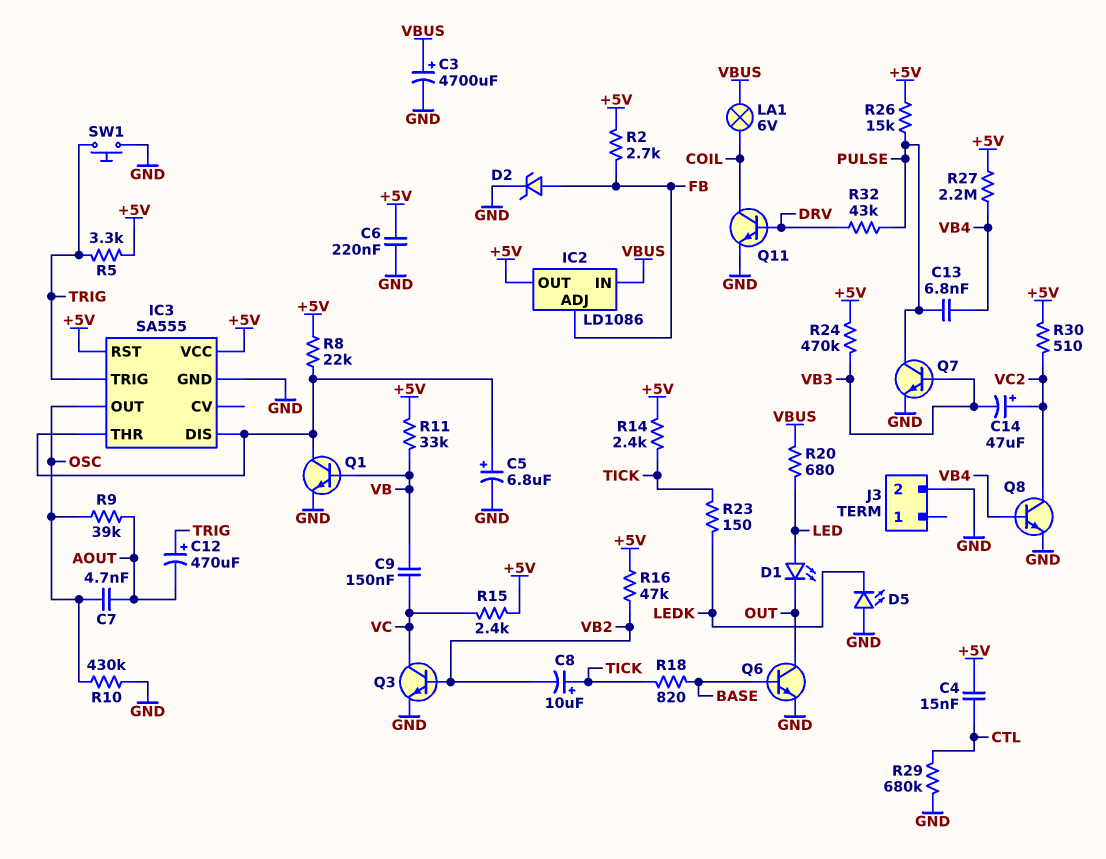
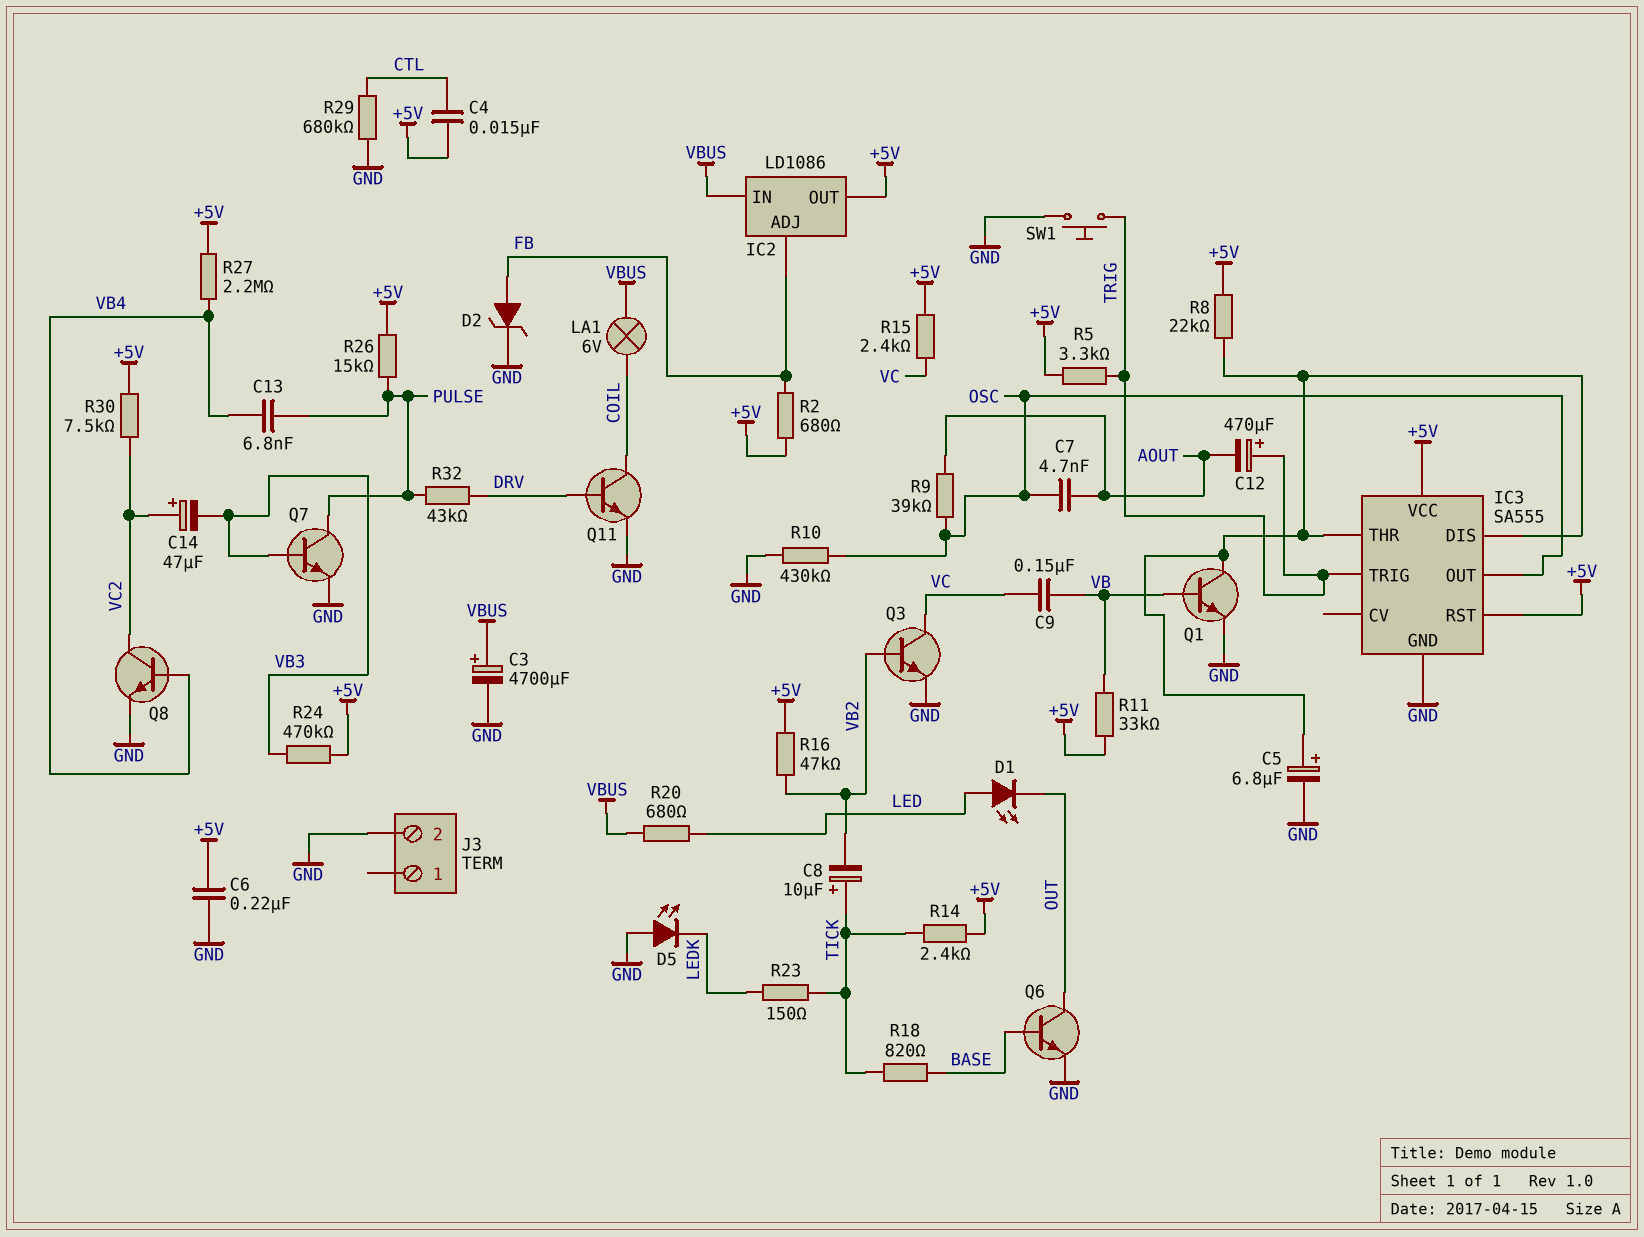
R2: 2.7k (+5V, FB) -> 680 (+5V, FB)
R30: 510 (+5V, VC2) -> 7.5k (+5V, VC2)

